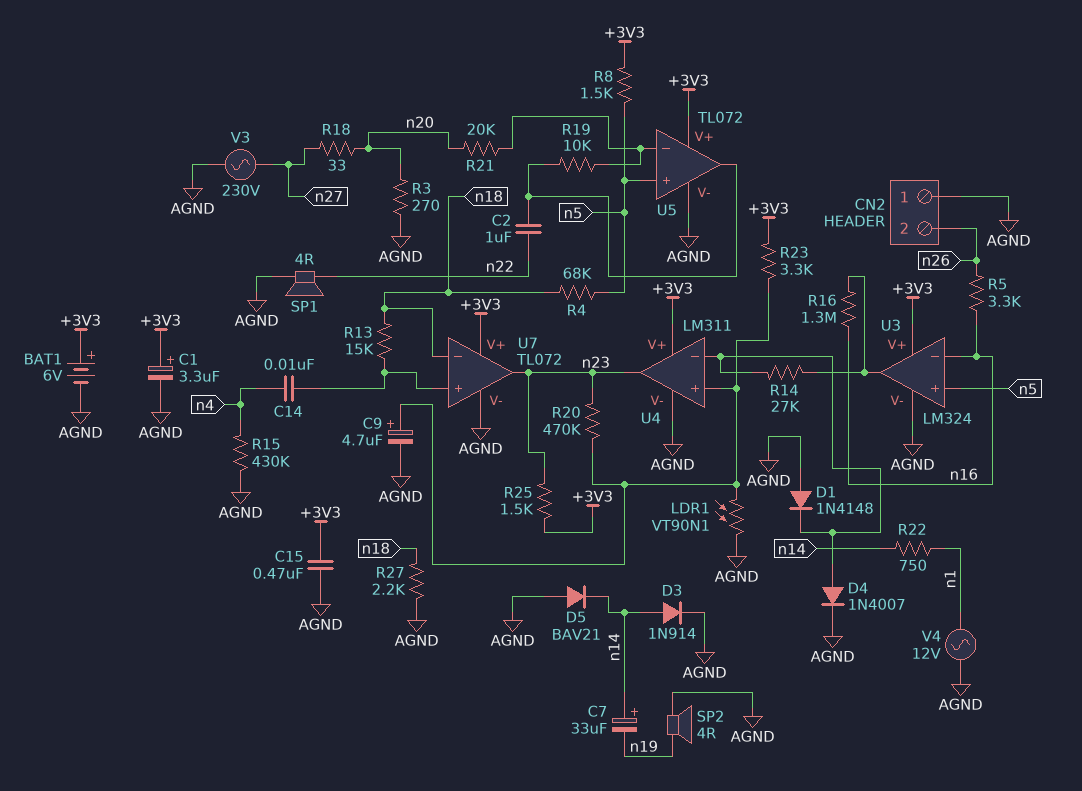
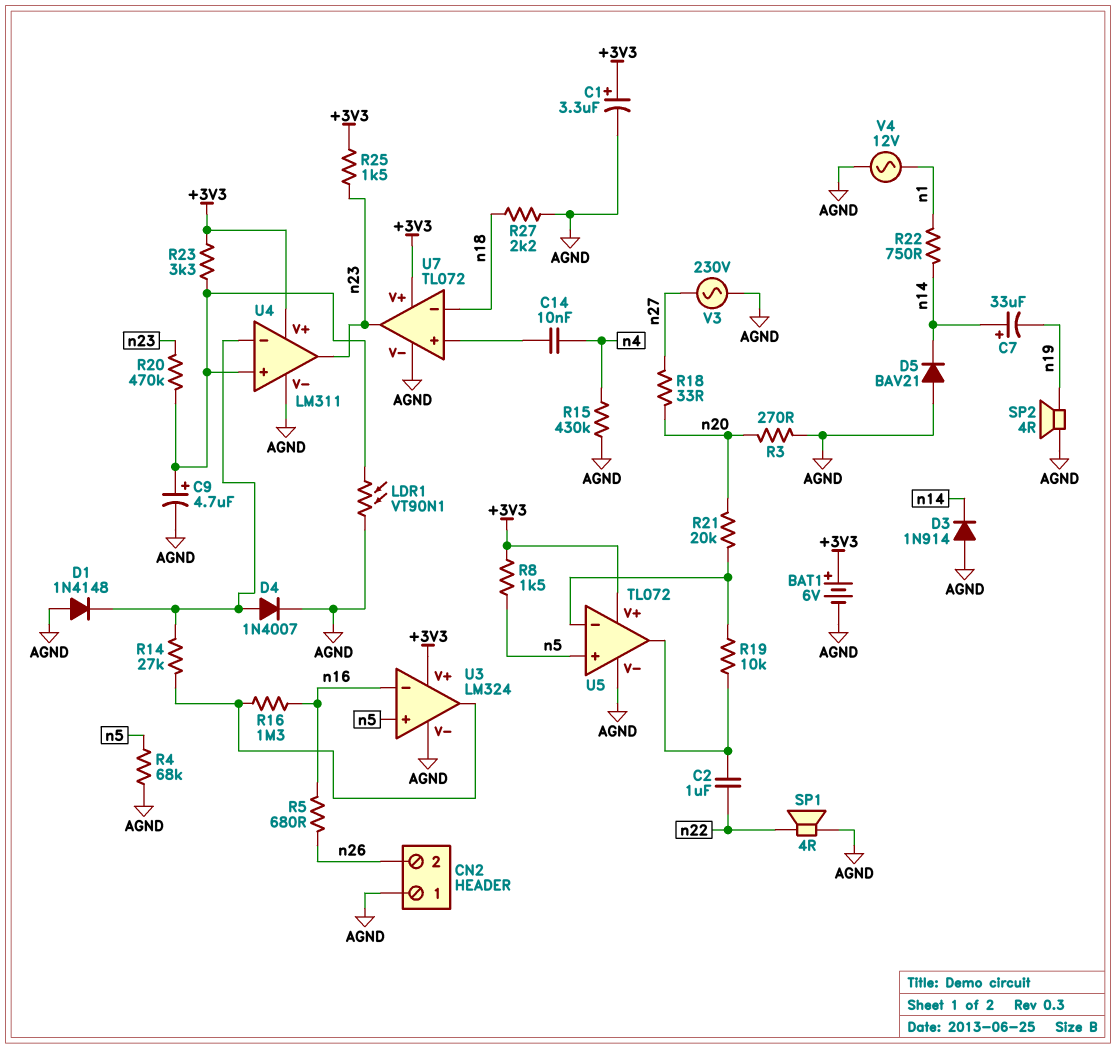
C15: 470nF (+3V3, AGND) -> none
D3: diode 1N914 (A n14, K AGND) -> diode 1N914 (A AGND, K n14)
R4: 68k (n5, n18) -> 68k (AGND, n5)
R5: 3.3k (n16, n26) -> 680 (n16, n26)
R13: 15k (U7/in+, n18) -> none

